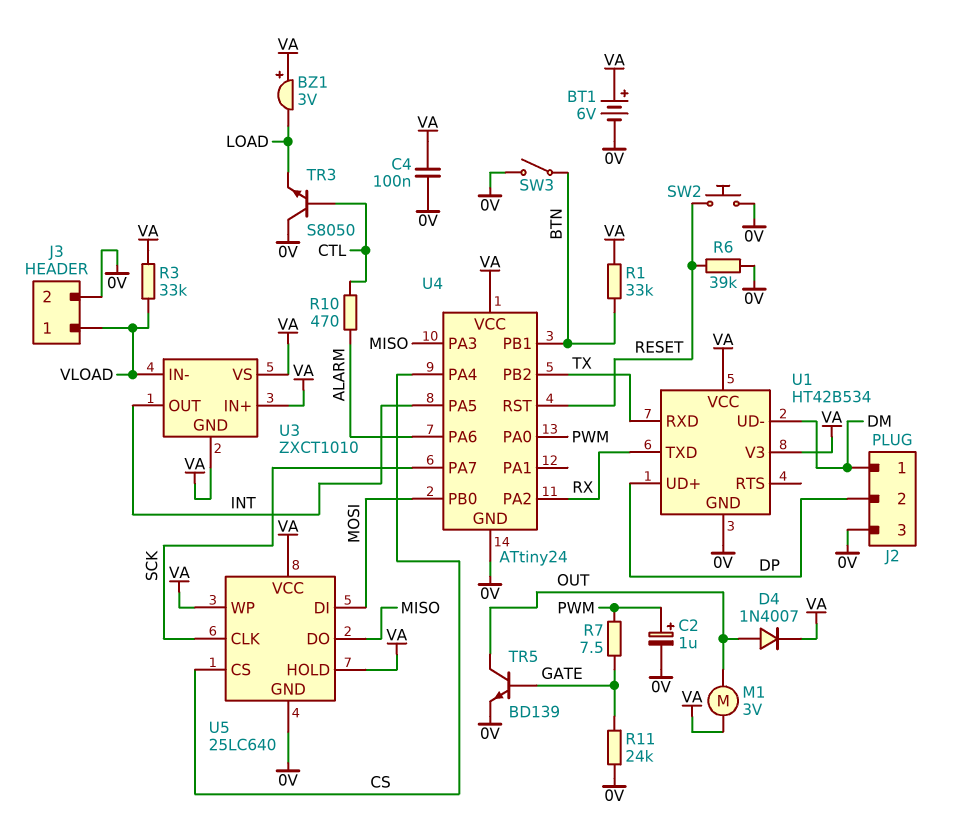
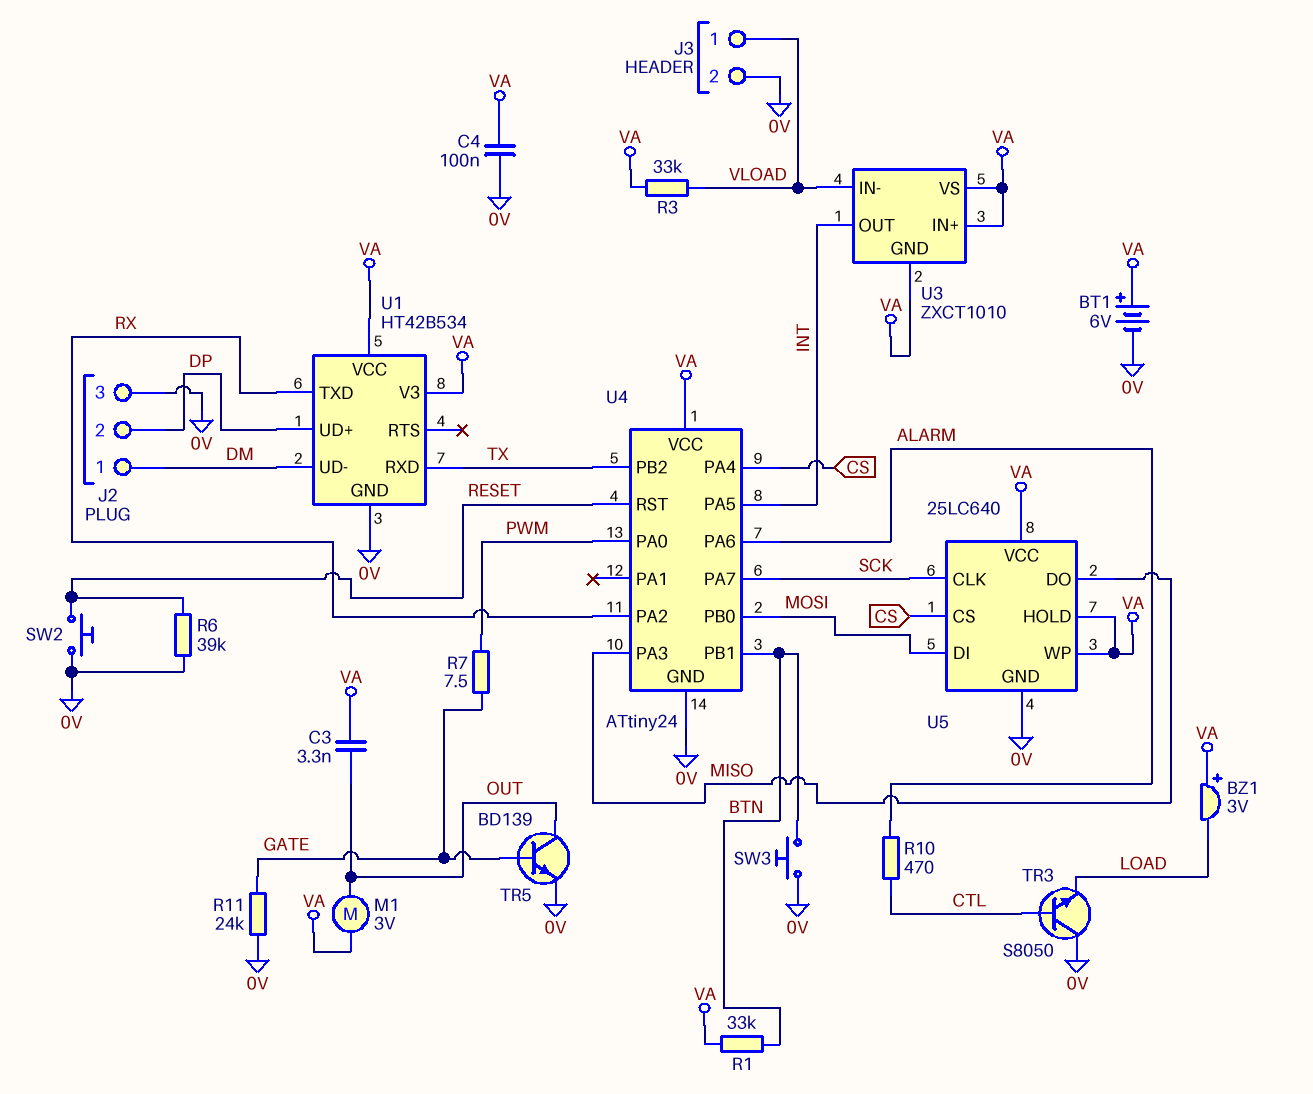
C2: 1uF (plus PWM, minus 0V) -> none
C3: none -> 3.3nF (OUT, VA)
D4: diode 1N4007 (A OUT, K VA) -> none
SW3: switch (0V, BTN) -> button (0V, BTN)

